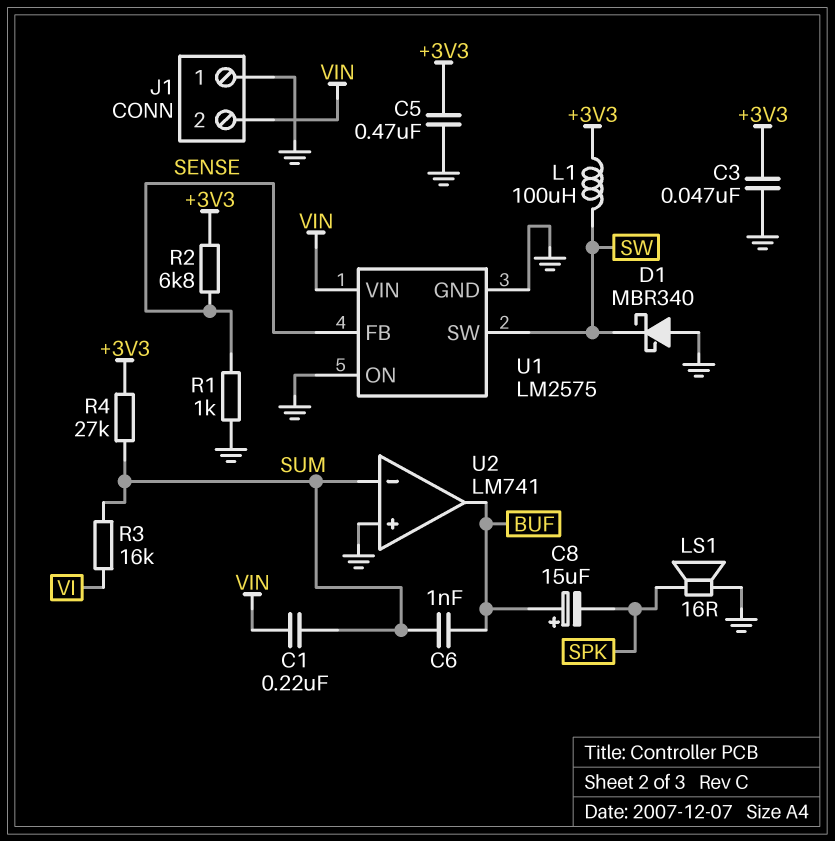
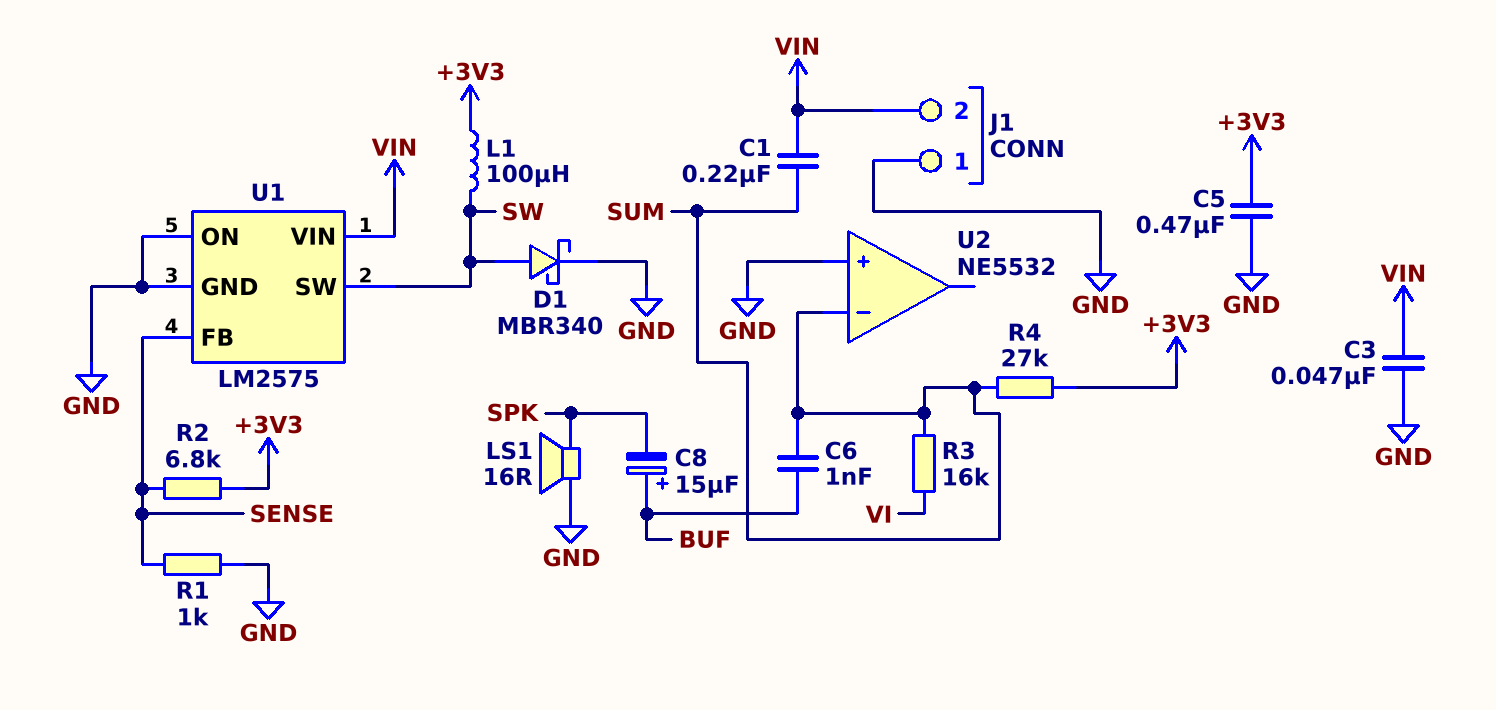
C3: 47nF (+3V3, GND) -> 47nF (GND, VIN)
D1: schottky MBR340 (A GND, K SW) -> schottky MBR340 (A SW, K GND)
U2: LM741 -> NE5532
U2 pin out: BUF -> none

